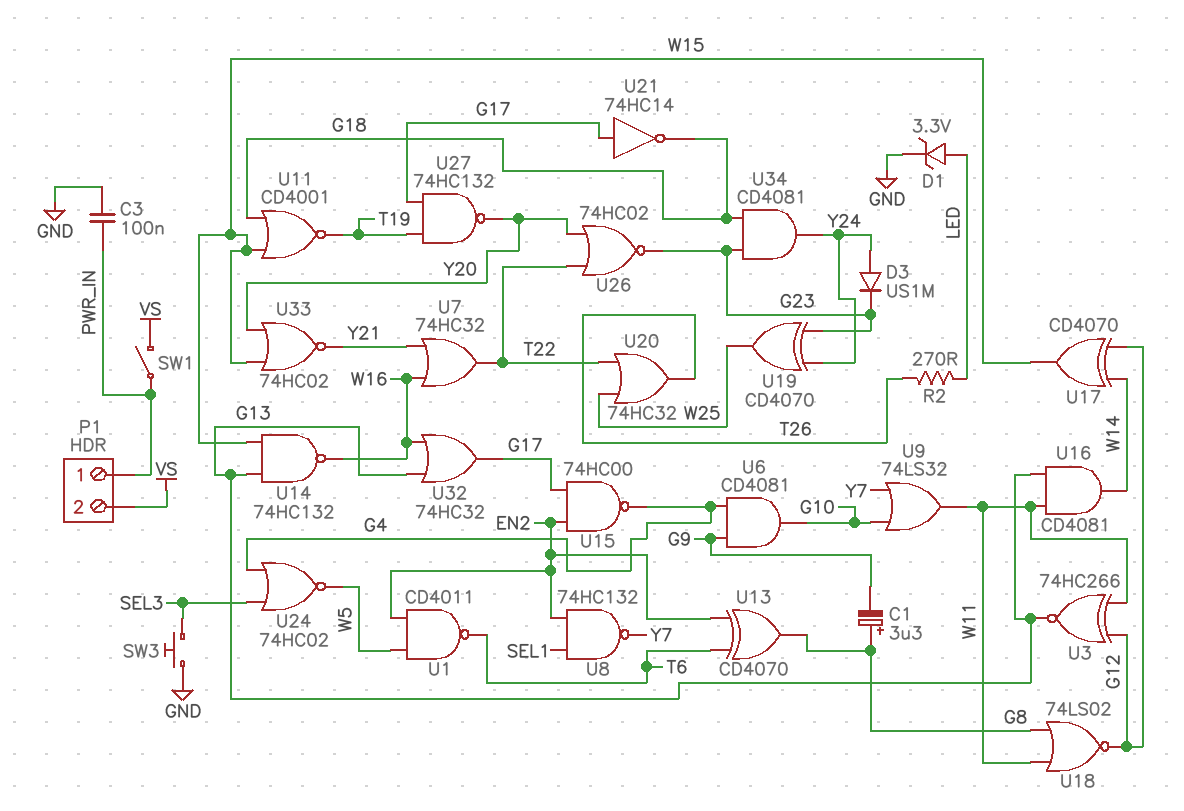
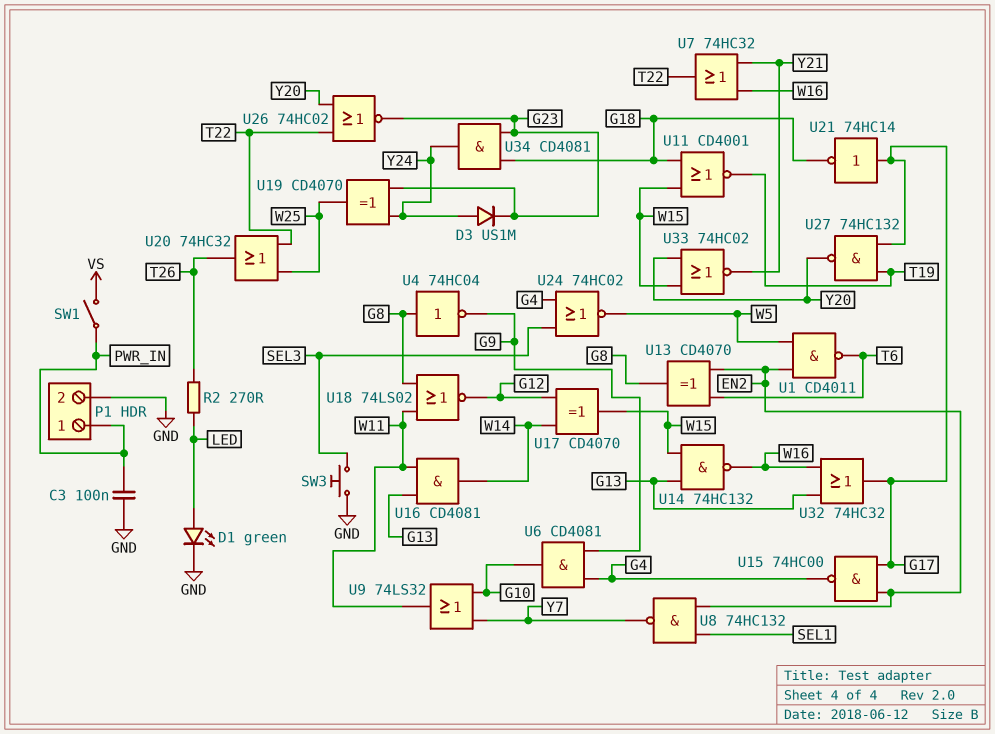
C1: 3.3uF (plus G8, minus G9) -> none
D1: zener 3.3V (A LED, K GND) -> LED green (A LED, K GND)
P1 pin 2: VS -> GND
U3: XNOR 74HC266 (in G12, in W11, out G13) -> none
U4: none -> NOT 74HC04 (in G8, out G9)

